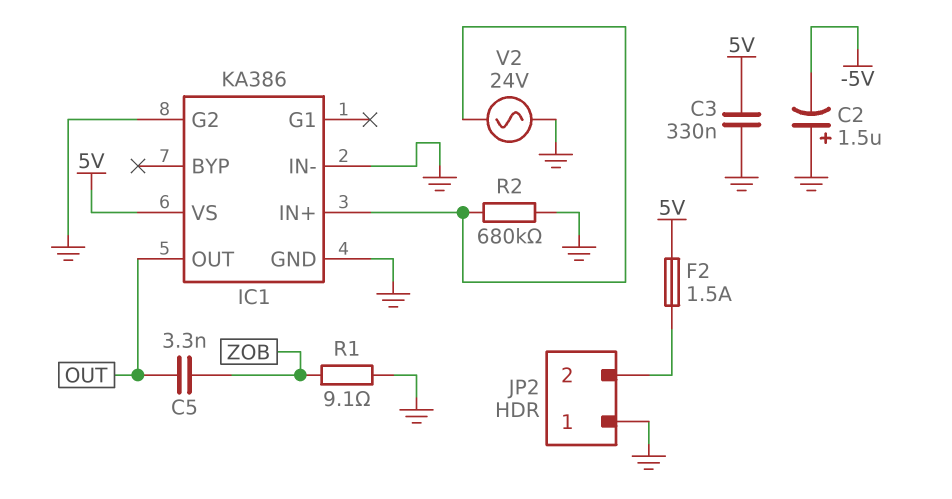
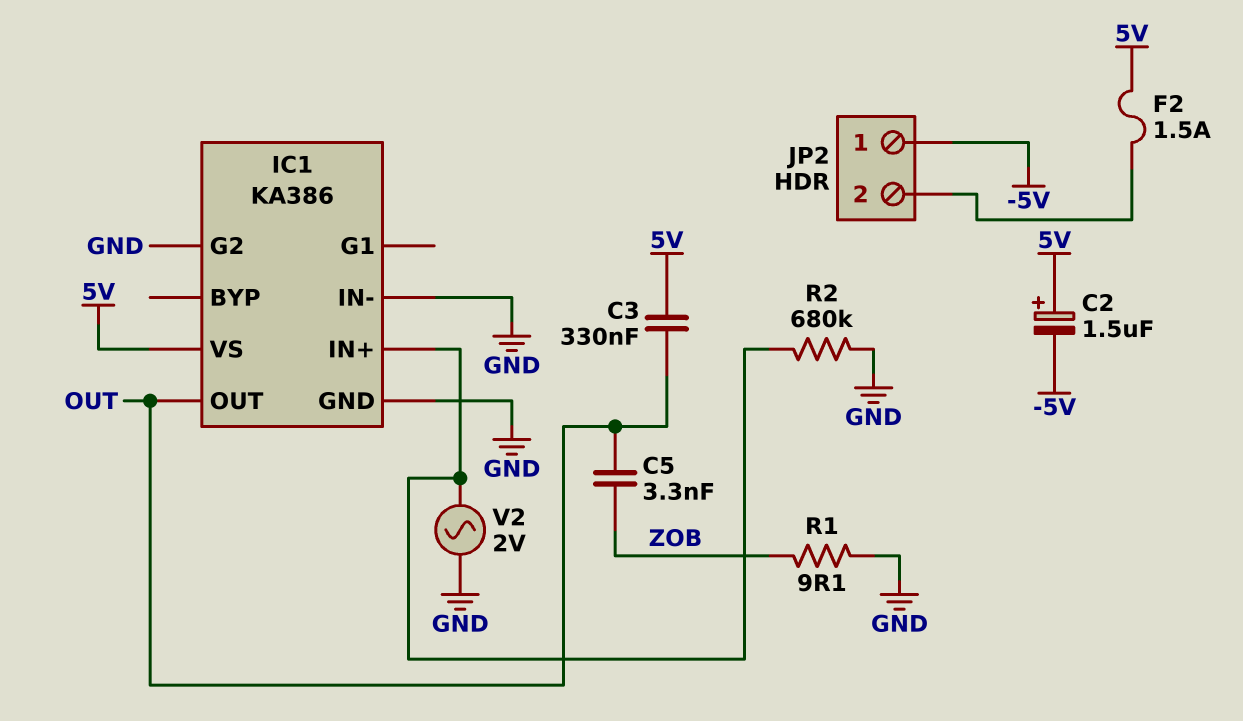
C2: 1.5uF (plus GND, minus -5V) -> 1.5uF (plus 5V, minus -5V)
C3: 330nF (5V, GND) -> 330nF (5V, OUT)
JP2 pin 1: GND -> -5V
V2: AC 24V (GND, IC1/IN+) -> AC 2V (GND, IC1/IN+)

